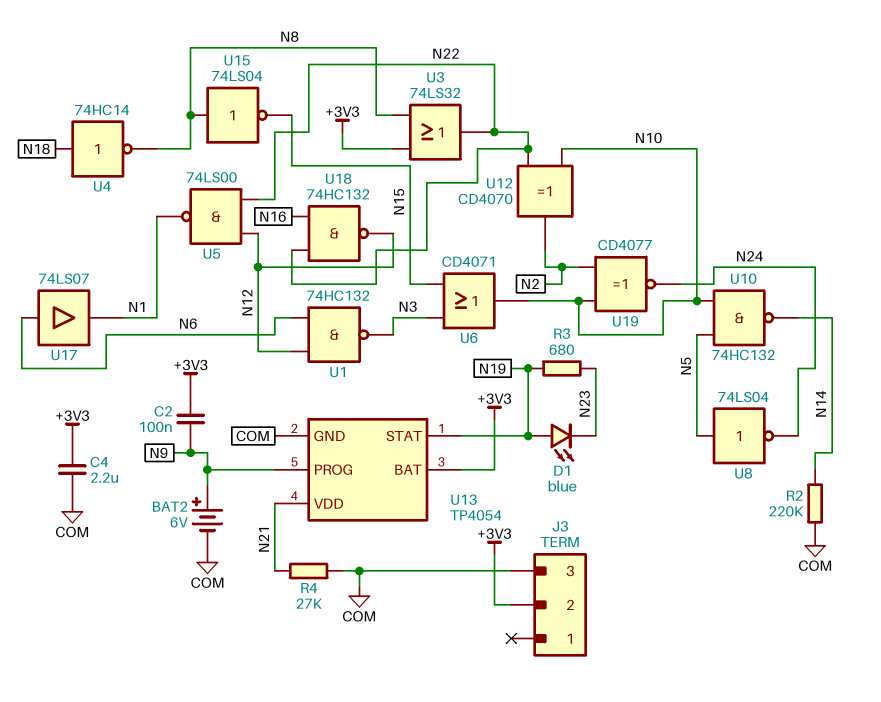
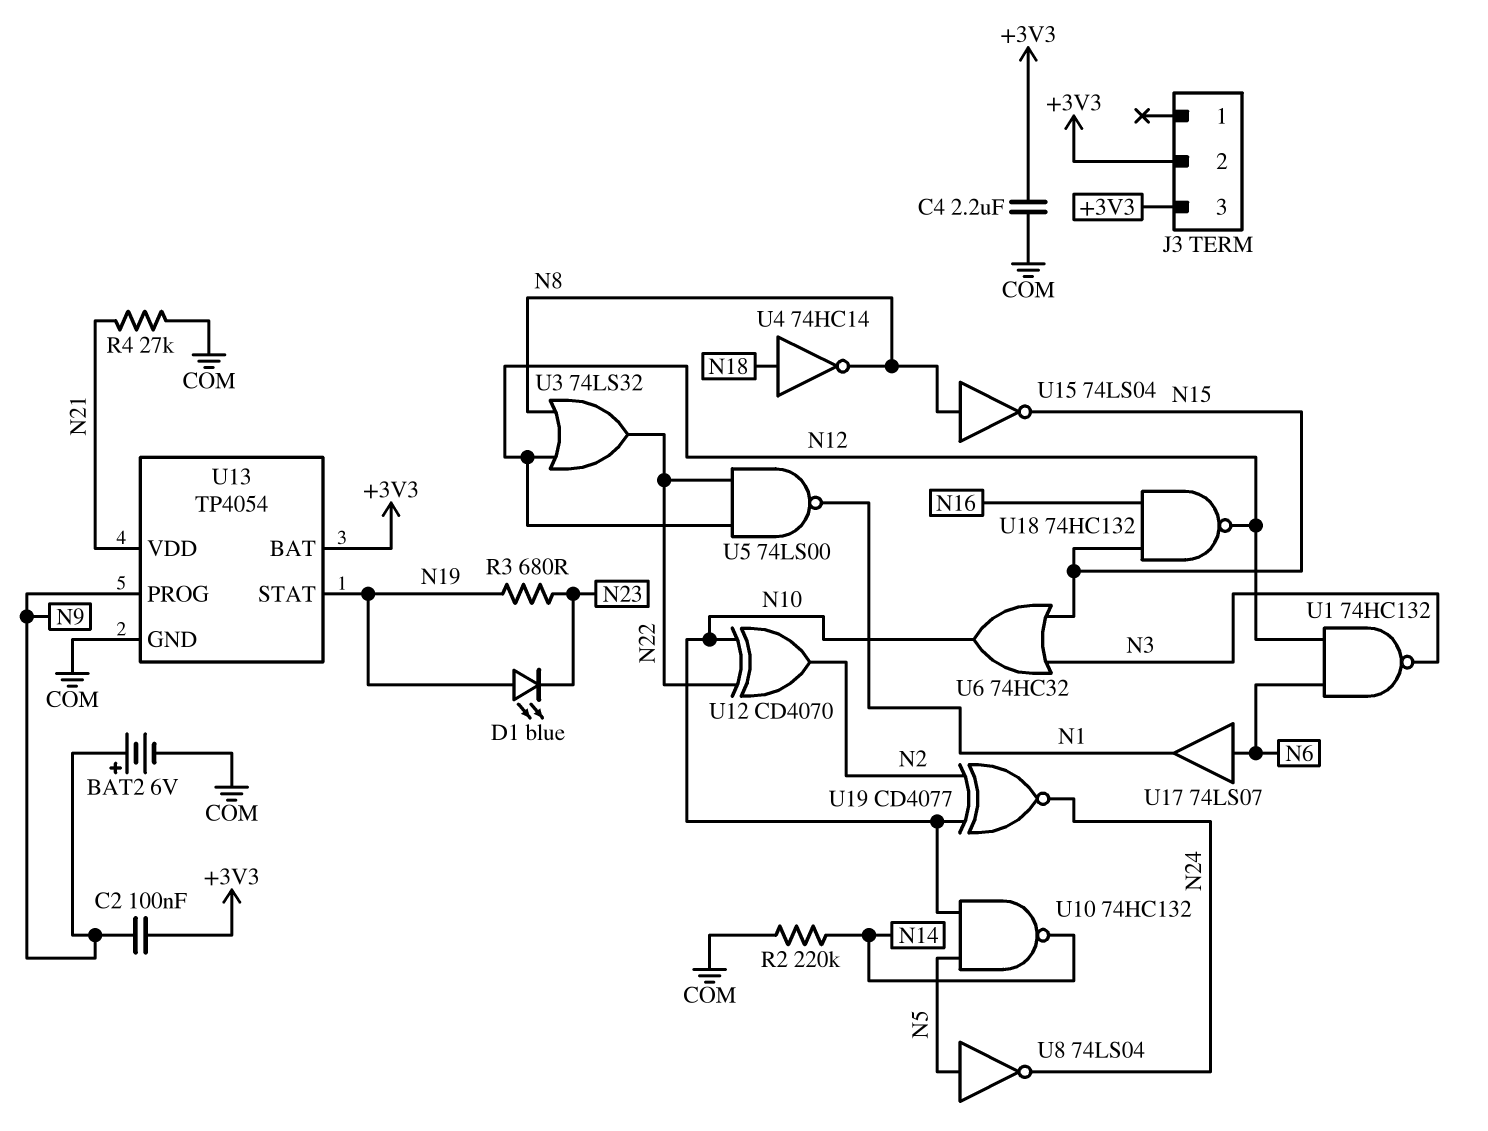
J3 pin 3: COM -> +3V3
U3: OR 74LS32 (in +3V3, in N8, out N22) -> OR 74LS32 (in N8, in N12, out N22)
U6: OR CD4071 (in N3, in N15, out N10) -> OR 74HC32 (in N3, in N15, out N10)
U18: NAND 74HC132 (in N16, in N22, out N12) -> NAND 74HC132 (in N15, in N16, out N12)

